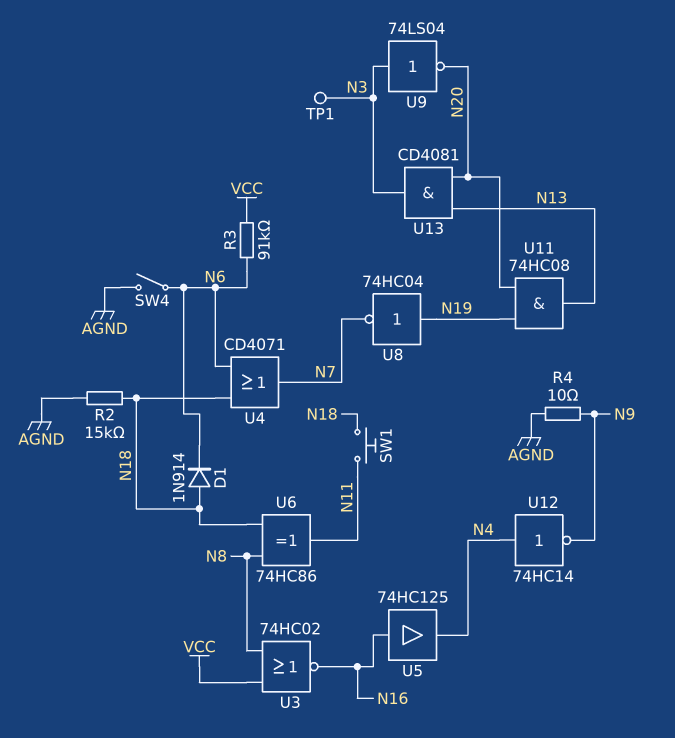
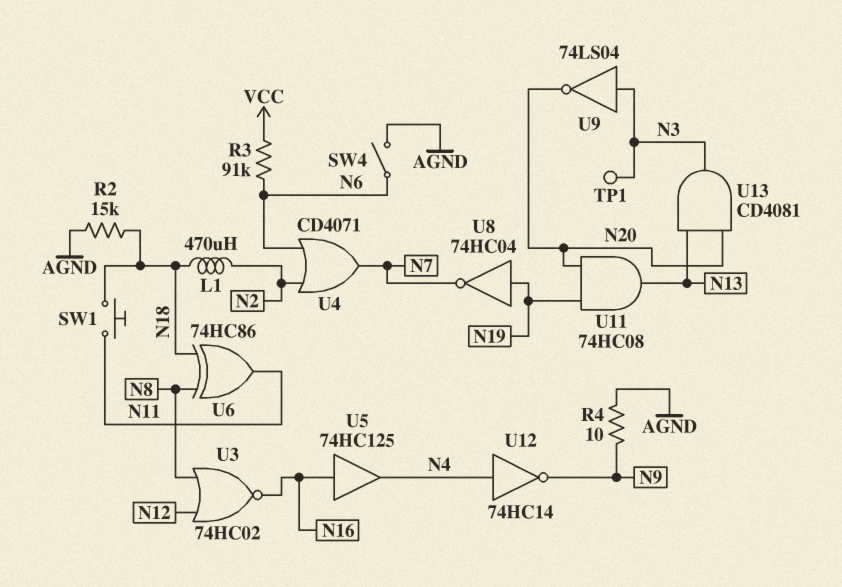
D1: diode 1N914 (A N18, K N6) -> none
L1: none -> 470uH (N2, N18)
U3: NOR 74HC02 (in N8, in VCC, out N16) -> NOR 74HC02 (in N8, in N12, out N16)
U4: OR CD4071 (in N6, in N18, out N7) -> OR CD4071 (in N2, in N6, out N7)

